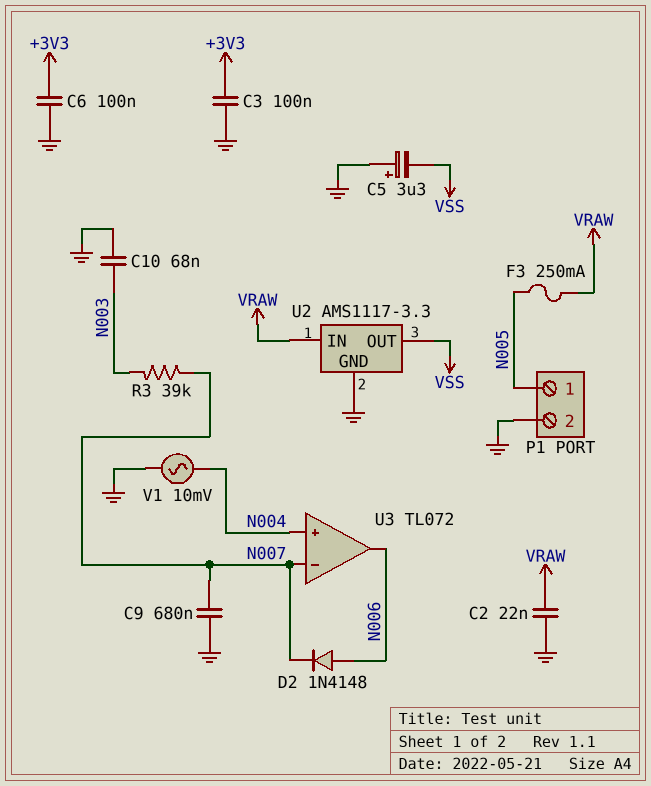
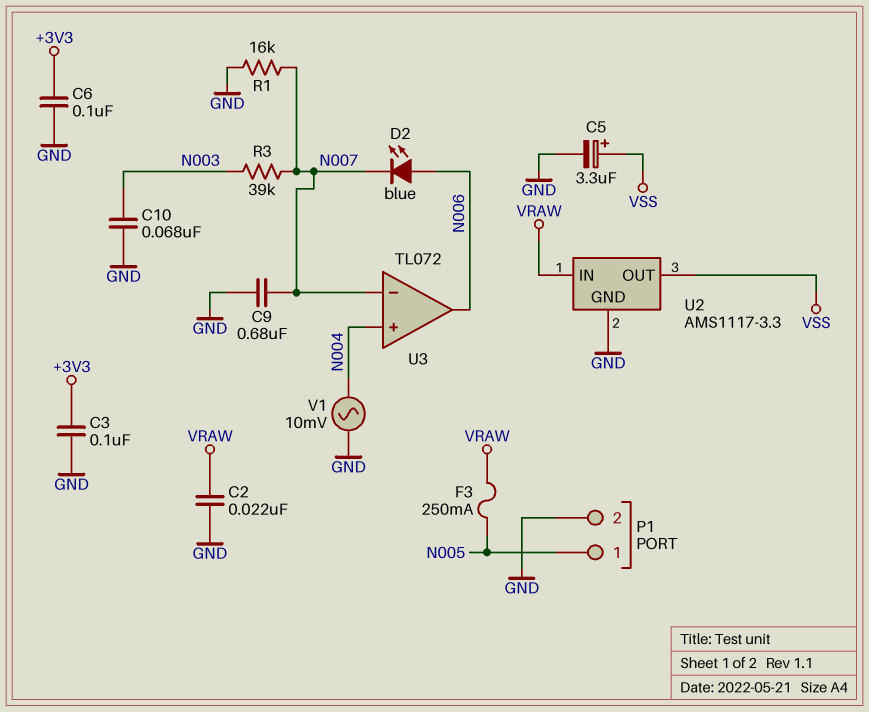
C5: 3.3uF (plus GND, minus VSS) -> 3.3uF (plus VSS, minus GND)
D2: diode 1N4148 (A N006, K N007) -> LED blue (A N006, K N007)
R1: none -> 16k (GND, N007)

